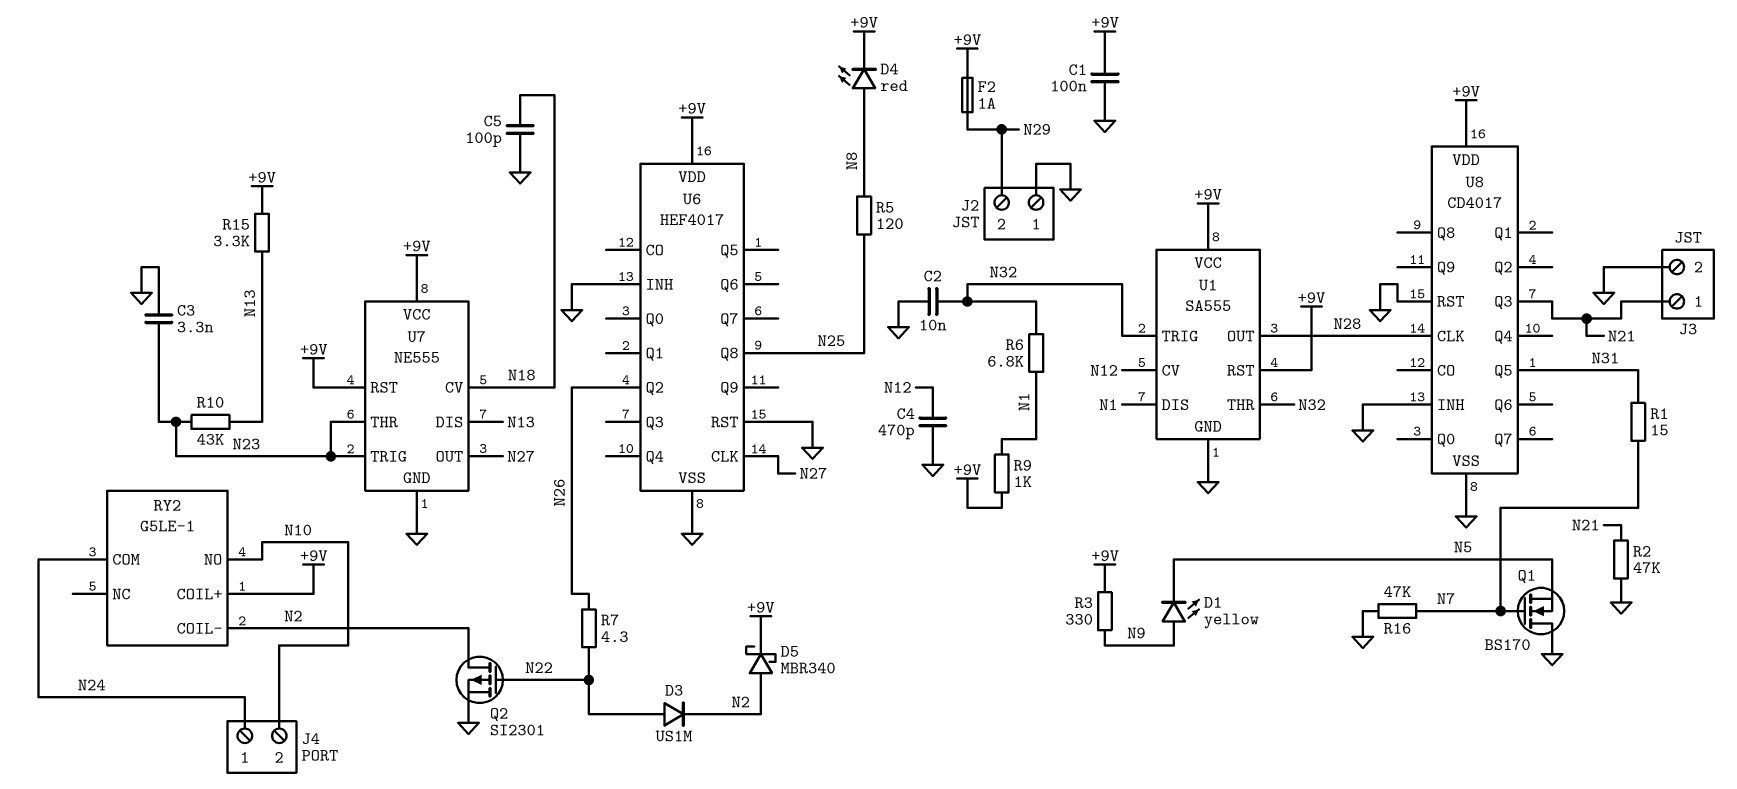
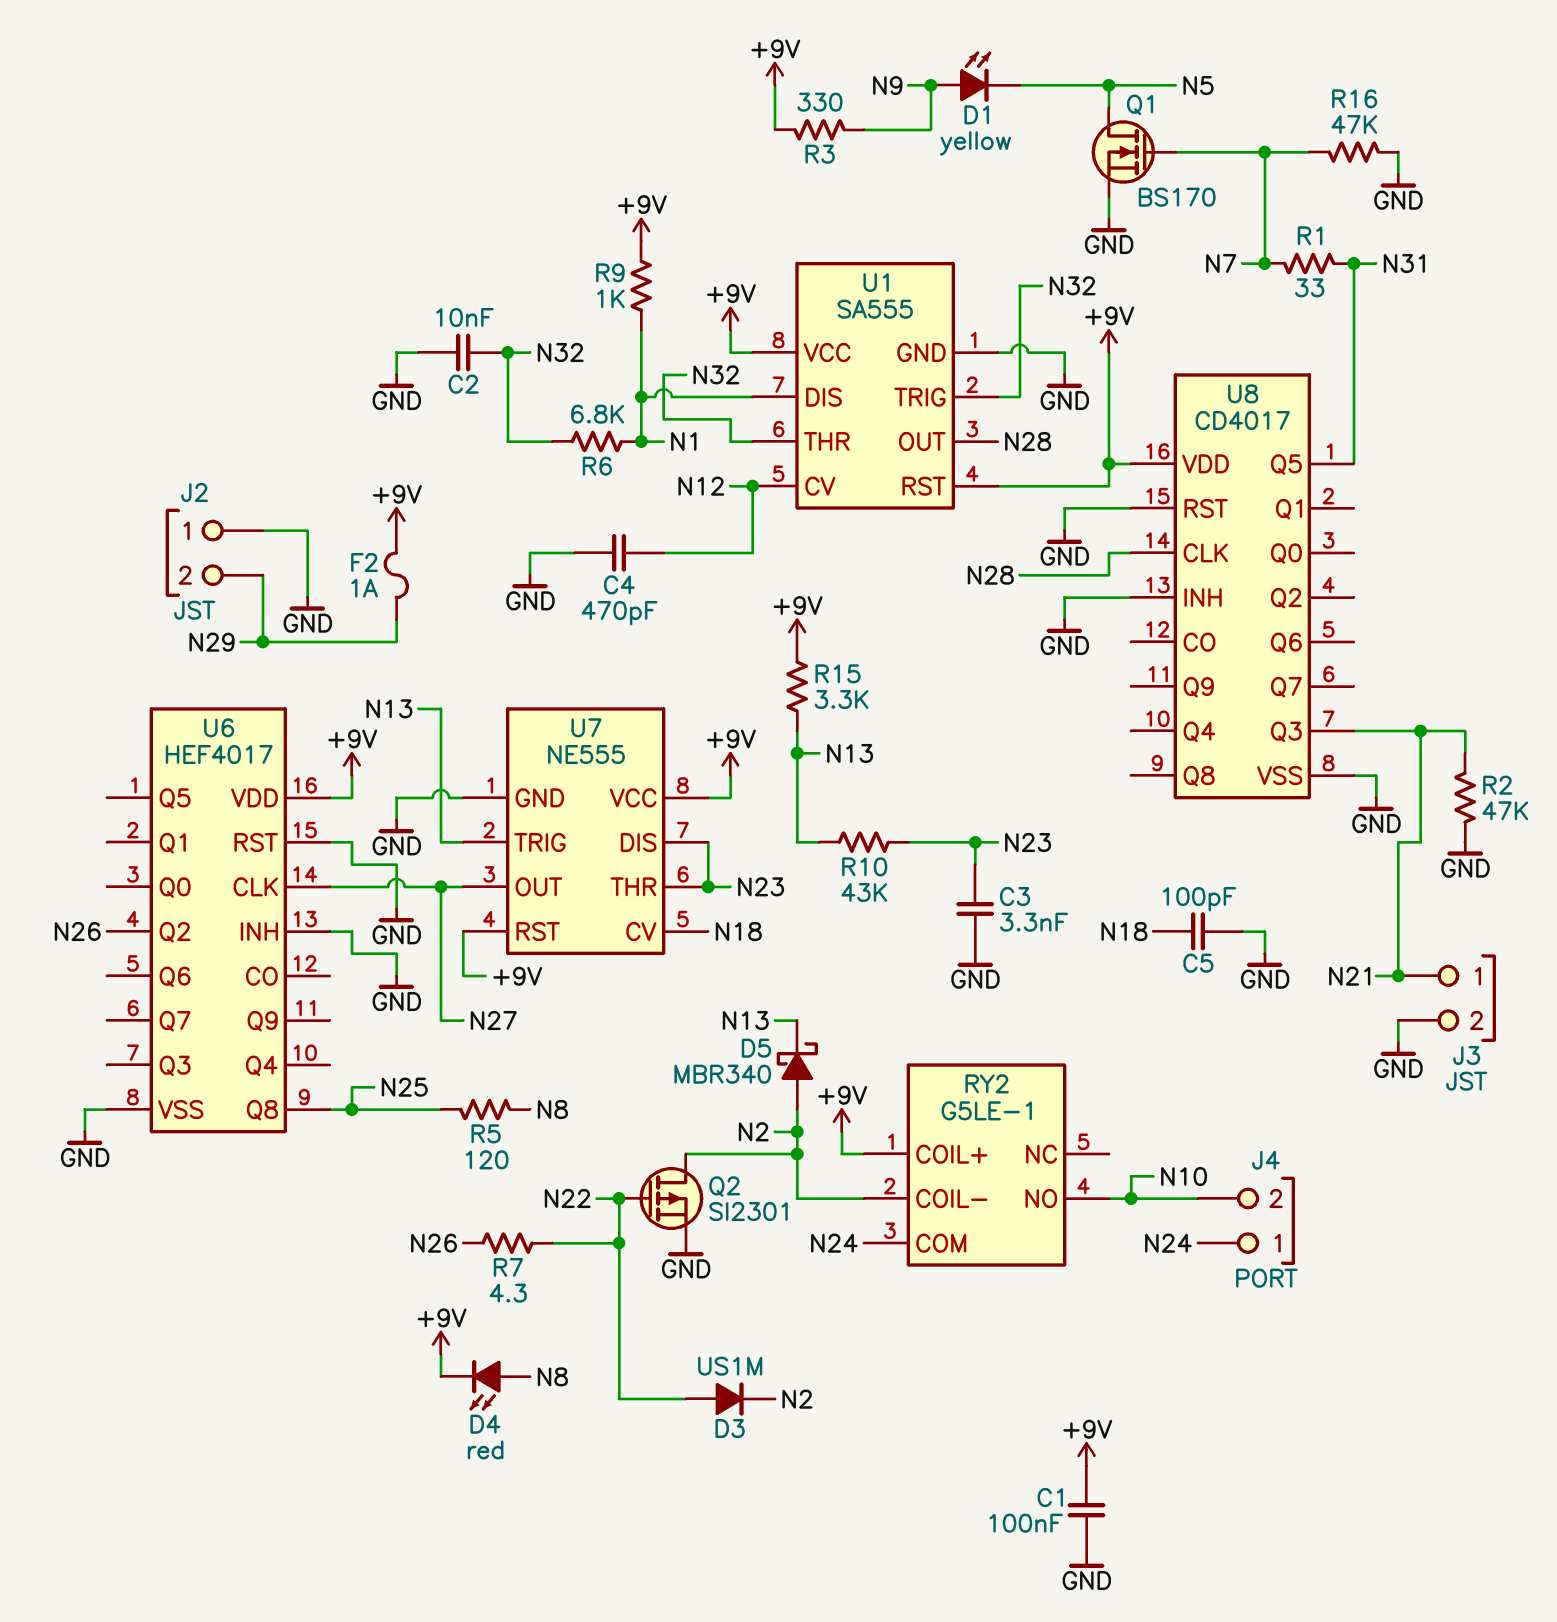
D5: schottky MBR340 (A N2, K +9V) -> schottky MBR340 (A N2, K N13)
Q1: NMOS BS170 (G N7, D GND, S N5) -> NMOS BS170 (G N7, D N5, S GND)
R1: 15 (N7, N31) -> 33 (N7, N31)
U7 pin DIS: N13 -> N23
U7 pin TRIG: N23 -> N13

